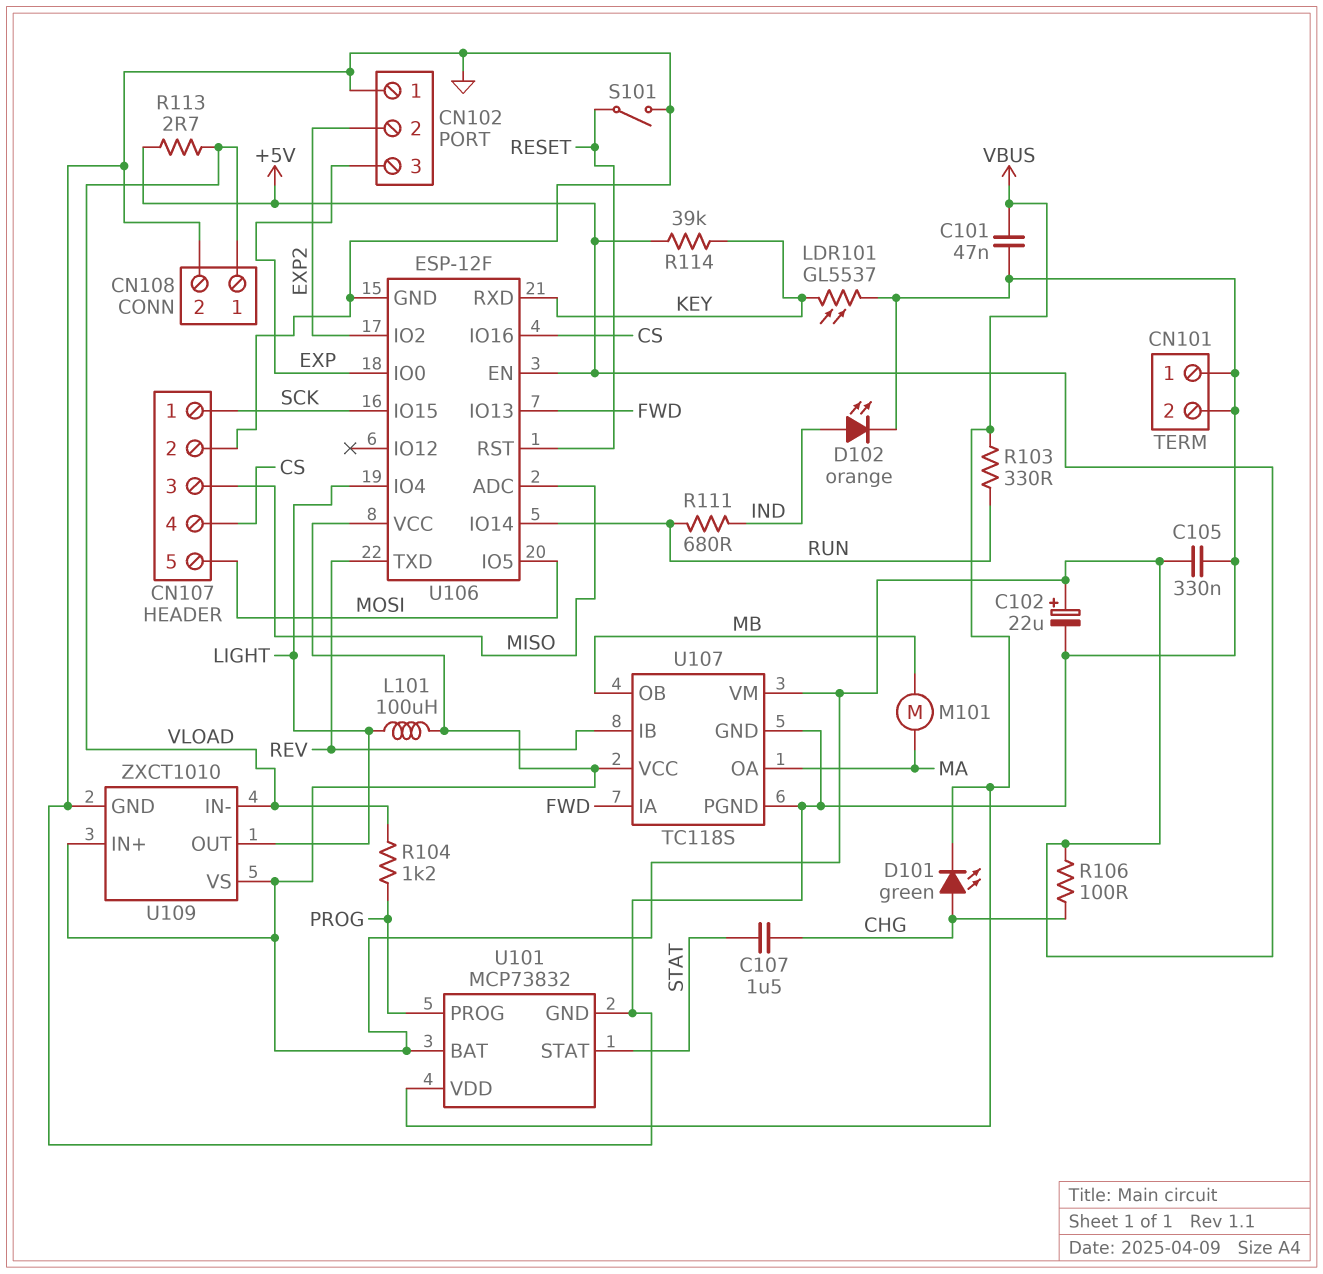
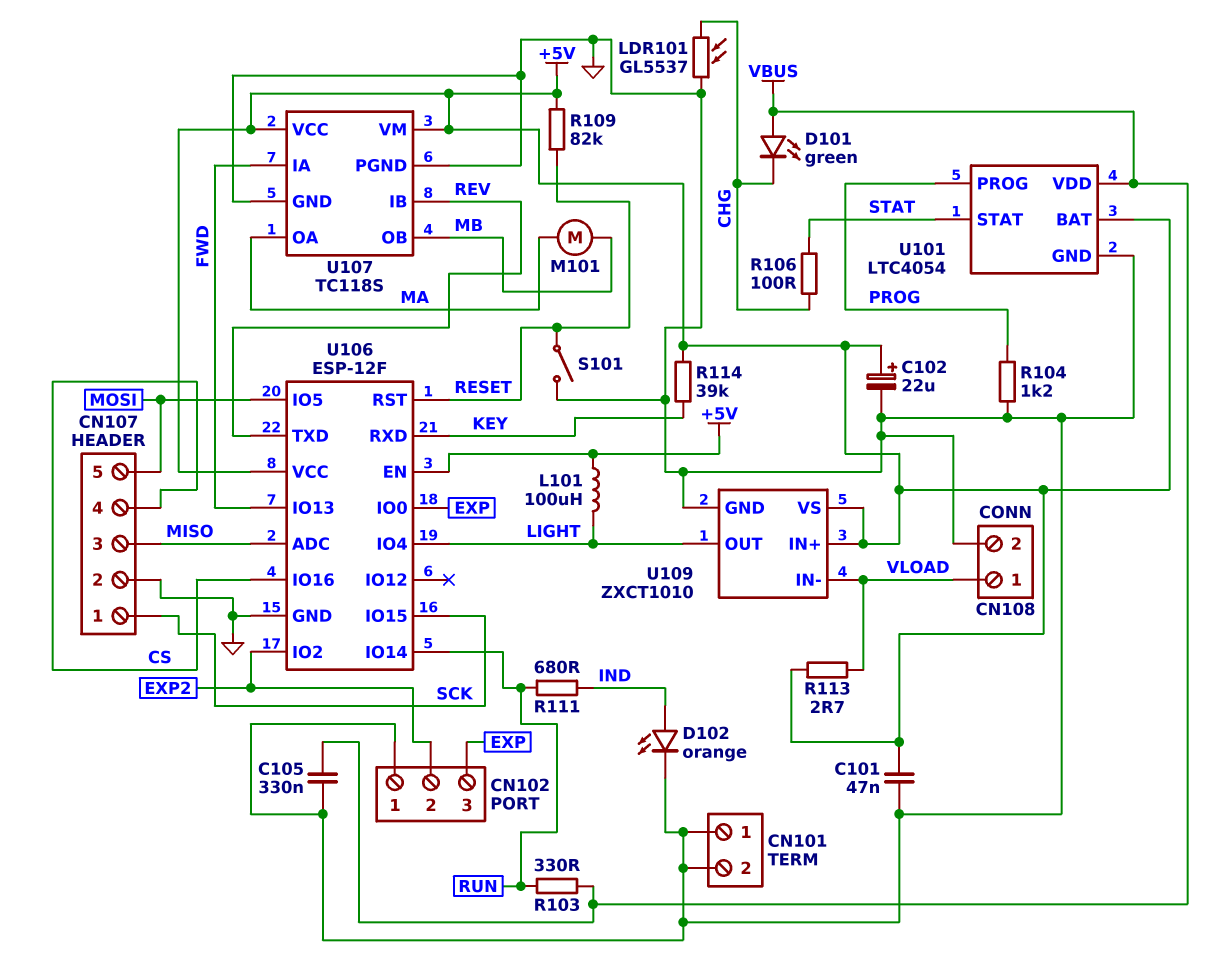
C101: 47nF (GND, VBUS) -> 47nF (+5V, GND)
C105: 330nF (+5V, GND) -> 330nF (GND, VBUS)
C107: 1.5uF (CHG, STAT) -> none
D101: LED green (A CHG, K VBUS) -> LED green (A VBUS, K CHG)
LDR101: GL5537 (GND, KEY) -> GL5537 (CHG, GND)
R104: 1.2k (PROG, VLOAD) -> 1.2k (GND, PROG)
R106: 100 (+5V, CHG) -> 100 (CHG, STAT)
R109: none -> 82k (+5V, RESET)
U101: MCP73832 -> LTC4054

